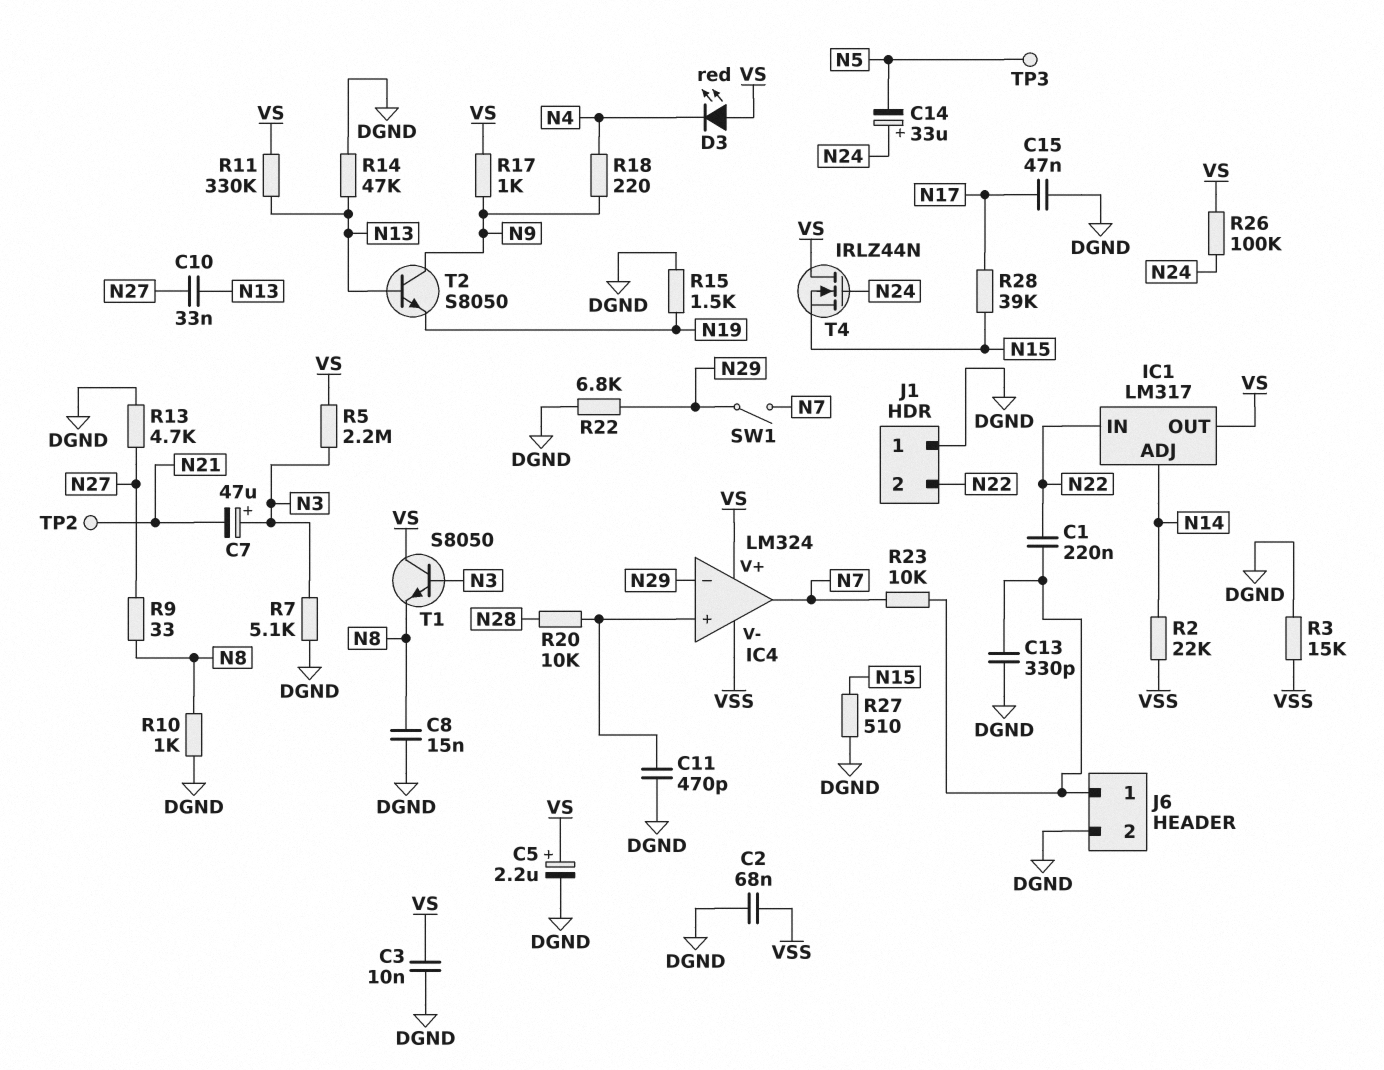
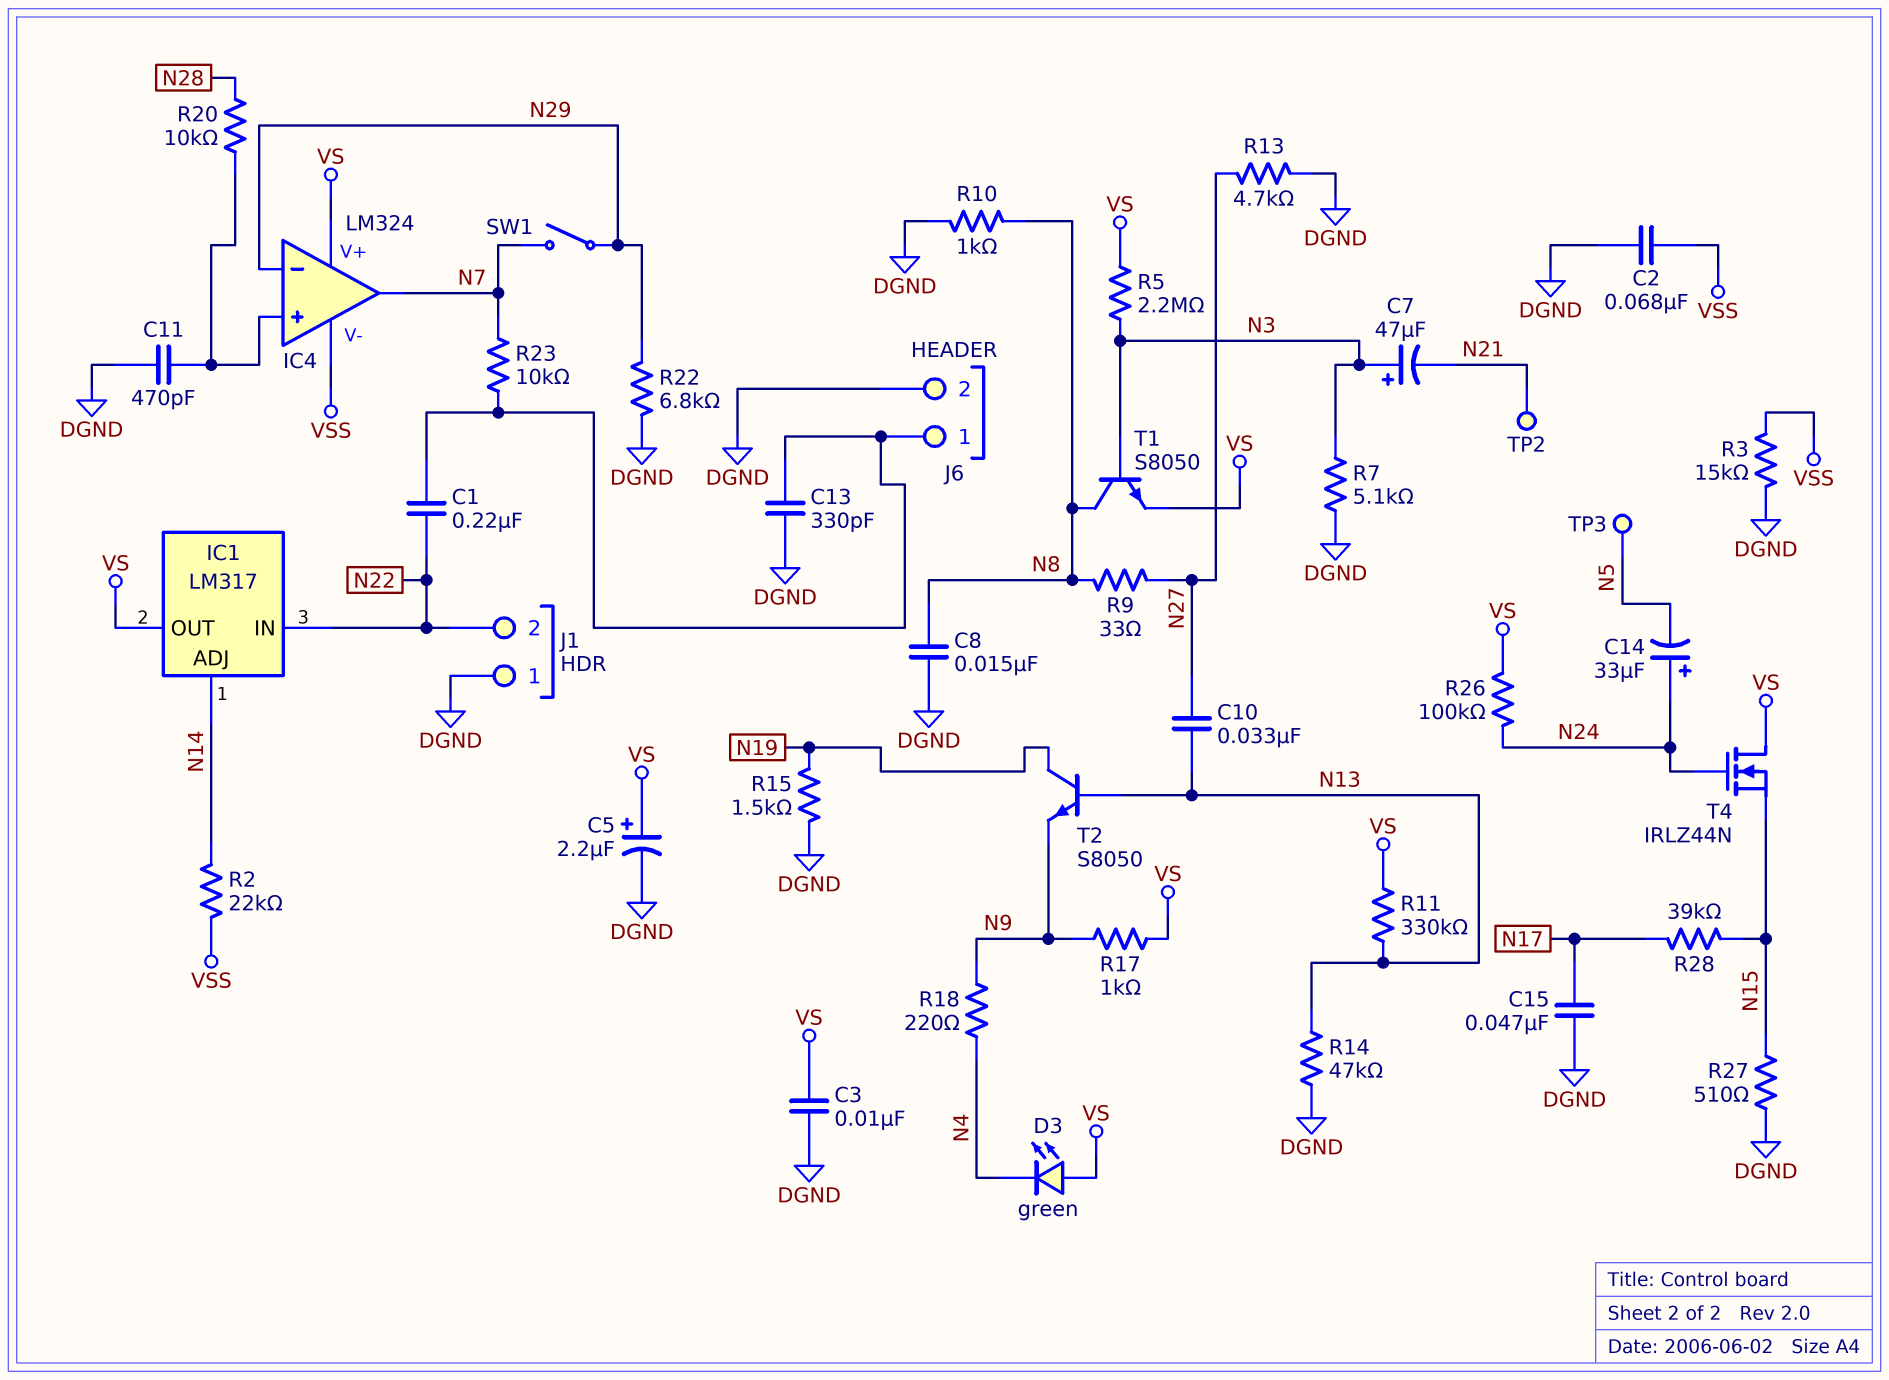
D3: LED red (A VS, K N4) -> LED green (A VS, K N4)
T1: NPN S8050 (B N3, C VS, E N8) -> NPN S8050 (B N3, C N8, E VS)
T2: NPN S8050 (B N13, C N9, E N19) -> NPN S8050 (B N13, C N19, E N9)

